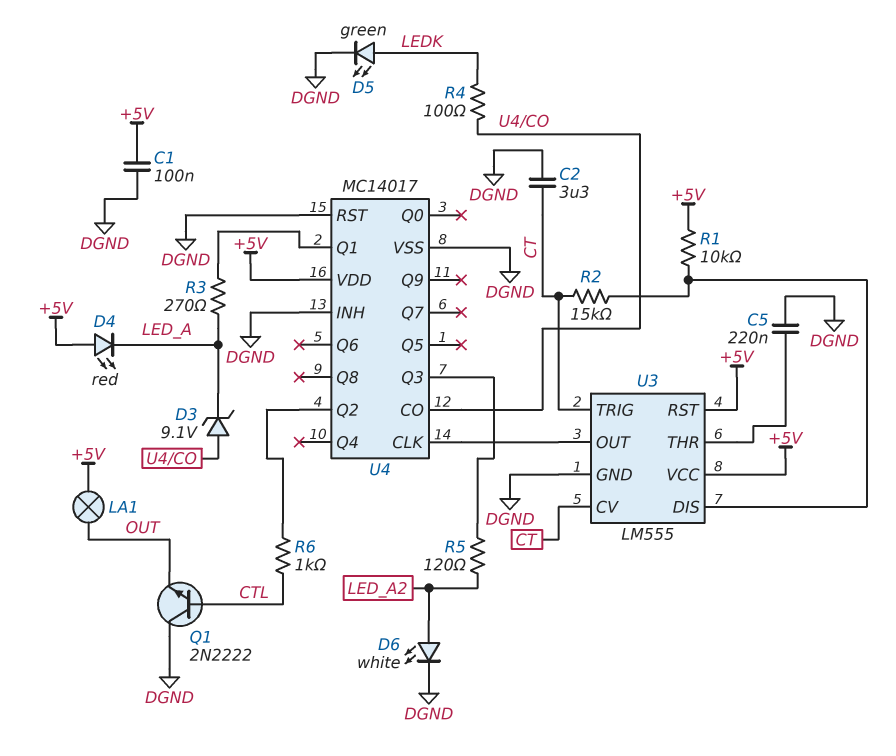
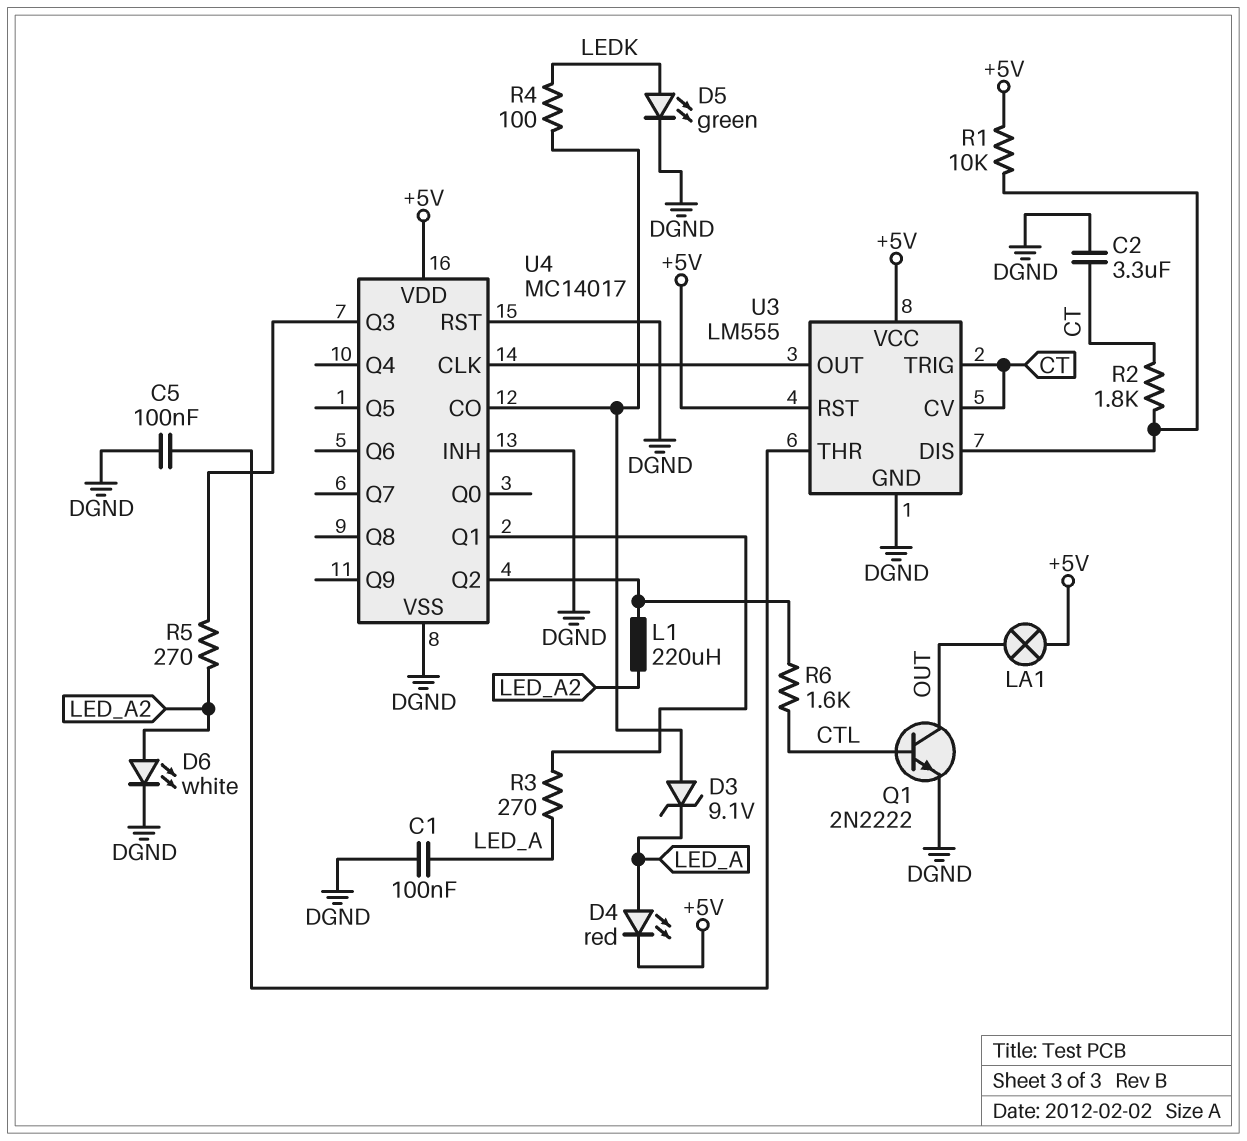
C1: 100nF (+5V, DGND) -> 100nF (DGND, LED_A)
C5: 220nF (DGND, U3/THR) -> 100nF (DGND, U3/THR)
D4: LED red (A +5V, K LED_A) -> LED red (A LED_A, K +5V)
L1: none -> 220uH (LED_A2, U4/Q2)
Q1: NPN 2N2222 (B CTL, C DGND, E OUT) -> NPN 2N2222 (B CTL, C OUT, E DGND)
R2: 15k (CT, U3/DIS) -> 1.8k (CT, U3/DIS)
R5: 120 (LED_A2, U4/Q3) -> 270 (LED_A2, U4/Q3)
R6: 1k (CTL, U4/Q2) -> 1.6k (CTL, U4/Q2)

